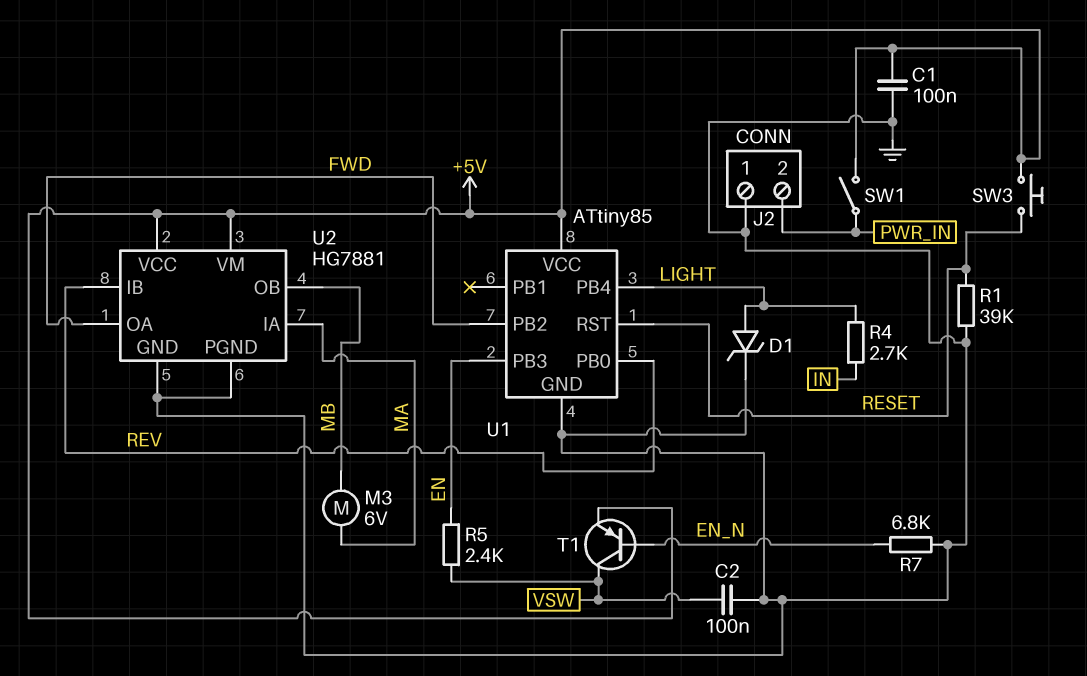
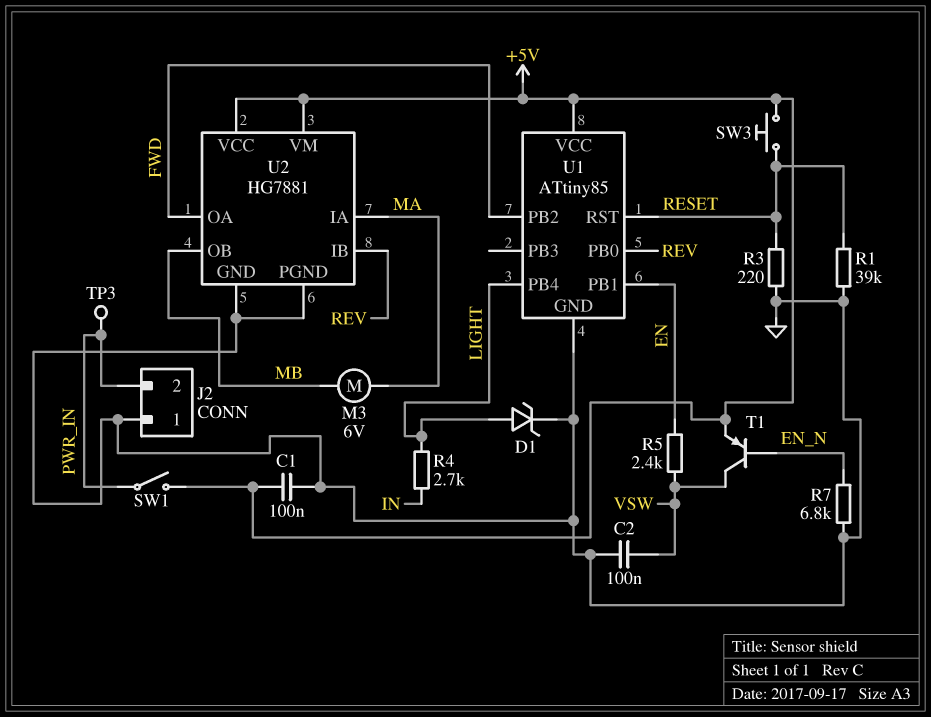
R3: none -> 220 (GND, RESET)
TP3: none -> test point (PWR_IN)
U1 pin PB1: none -> EN
U1 pin PB3: EN -> none

